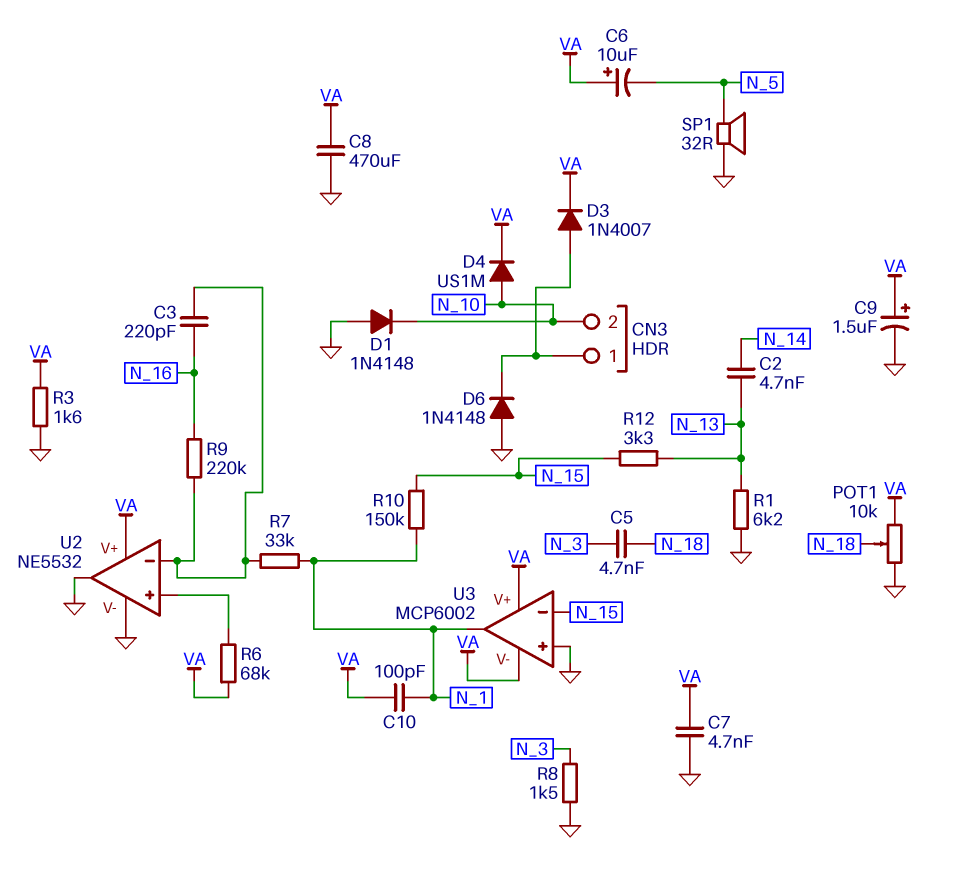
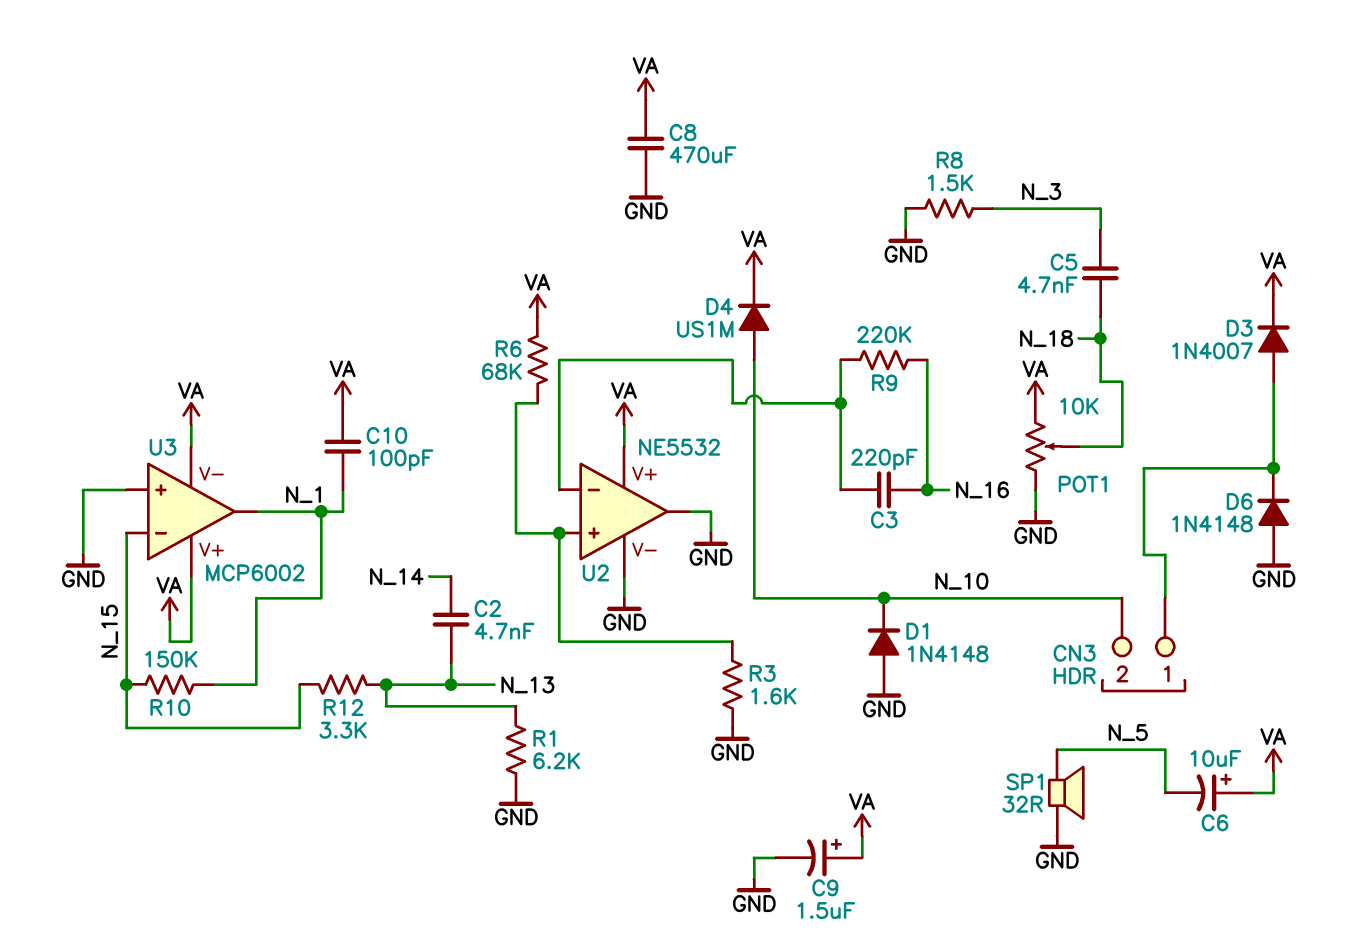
C7: 4.7nF (GND, VA) -> none
R3: 1.6k (GND, VA) -> 1.6k (GND, U2/in+)
R7: 33k (N_1, U2/in-) -> none

